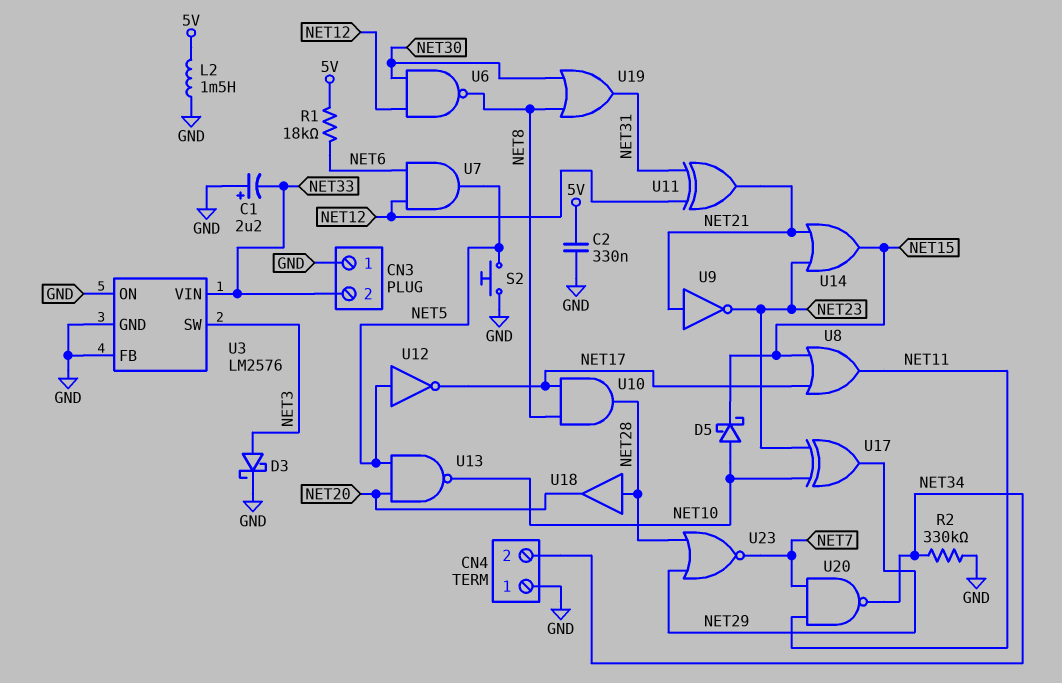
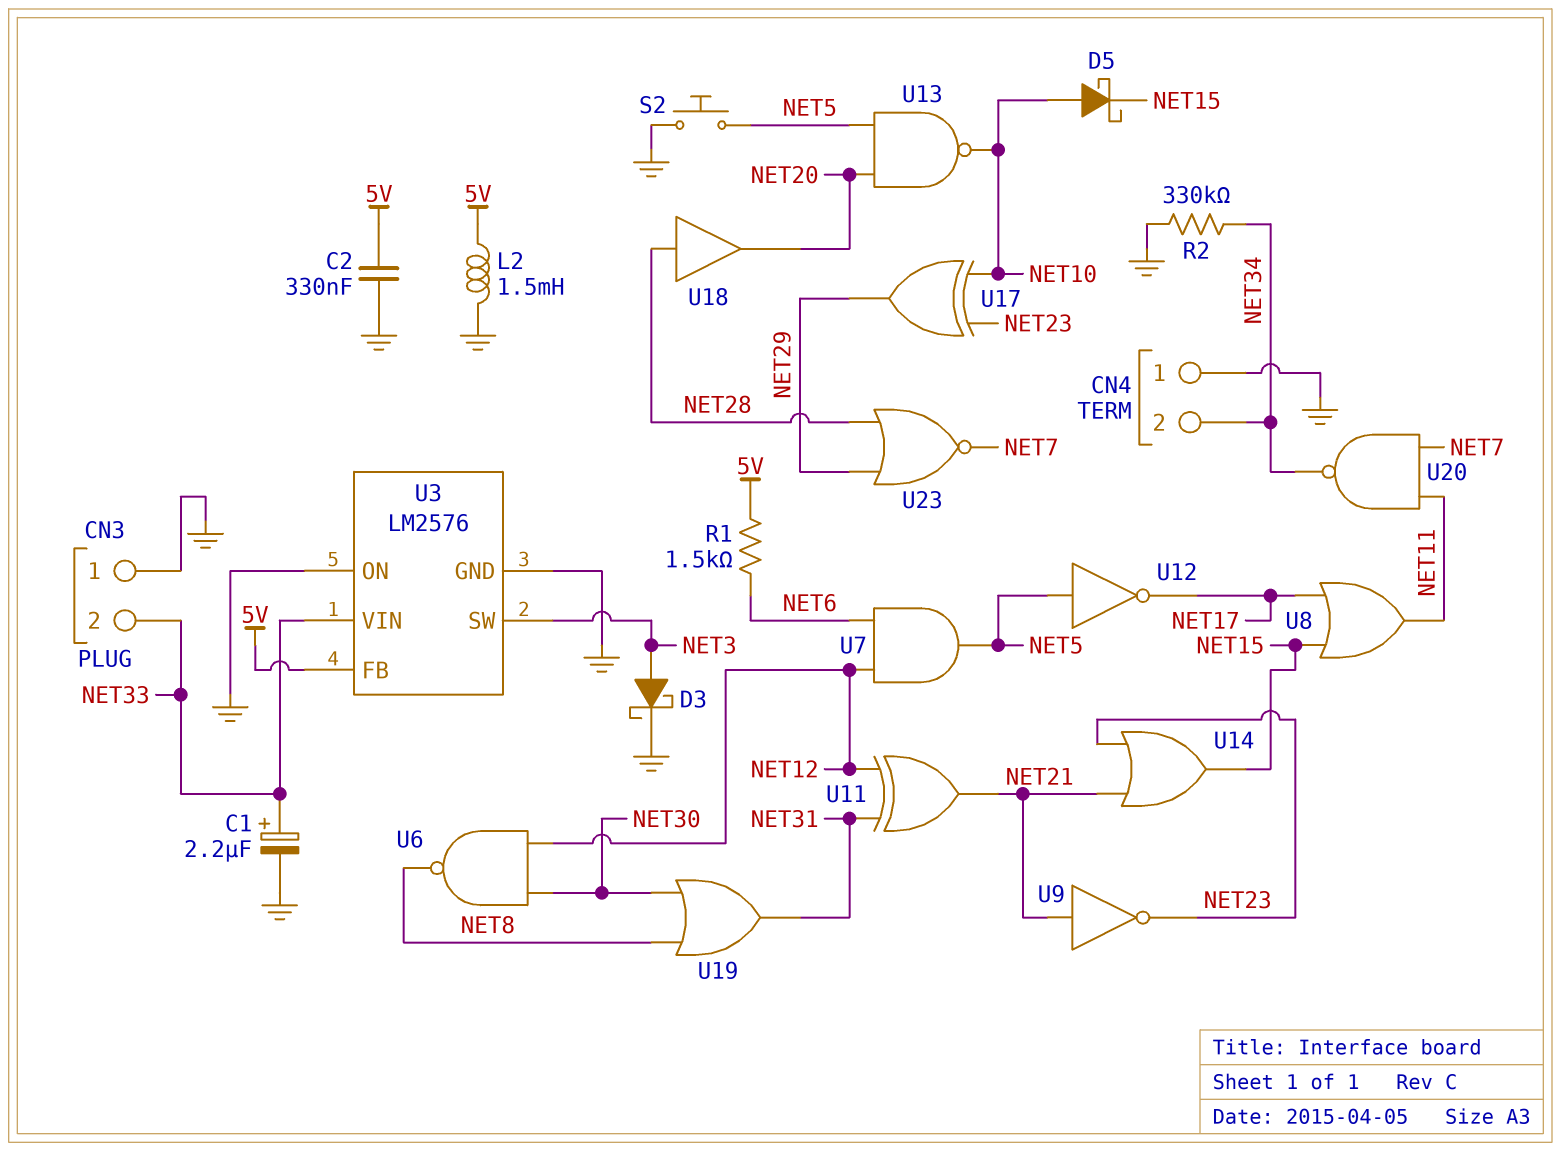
C1: 2.2uF (plus GND, minus NET33) -> 2.2uF (plus NET33, minus GND)
R1: 18k (5V, NET6) -> 1.5k (5V, NET6)
U3 pin FB: GND -> 5V
U10: AND (in NET8, in NET17, out NET28) -> none

